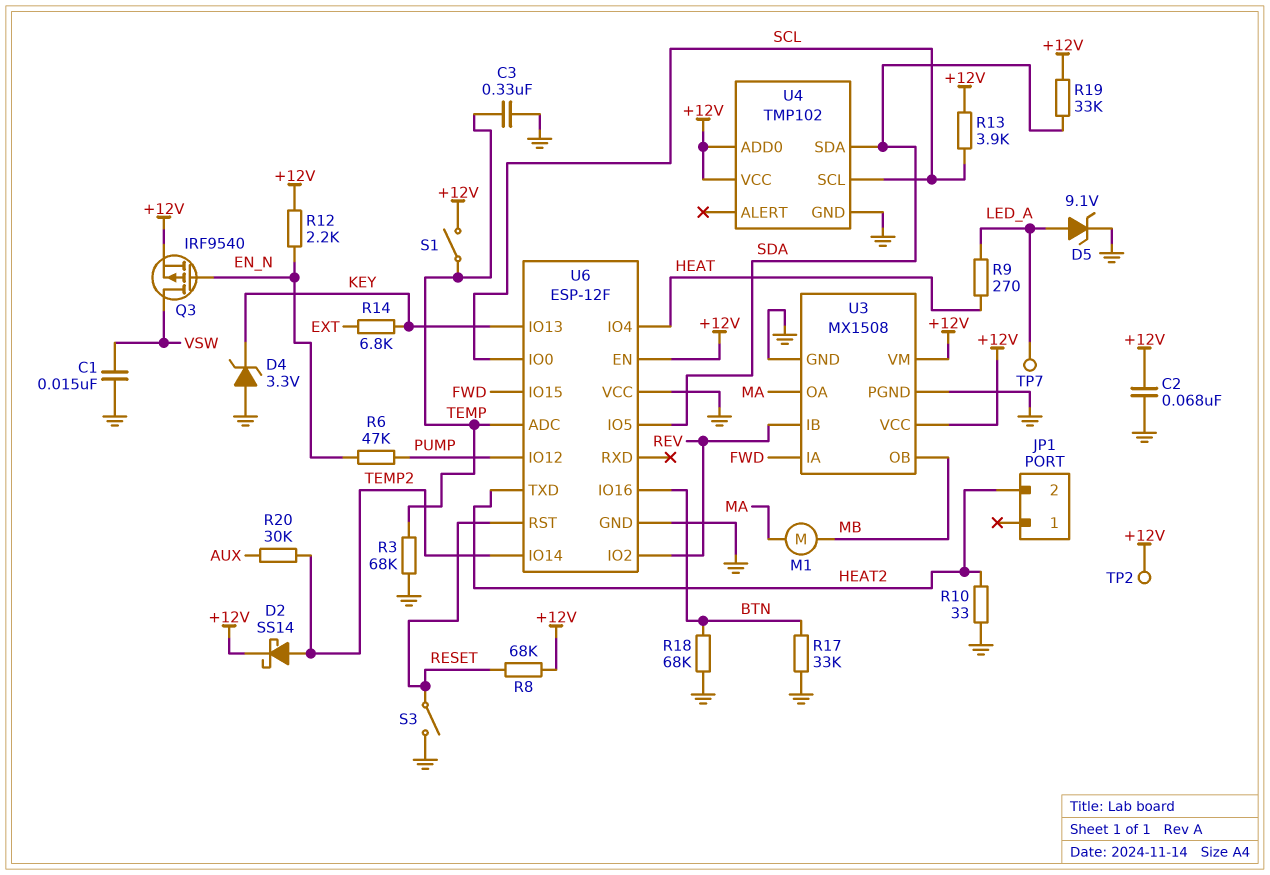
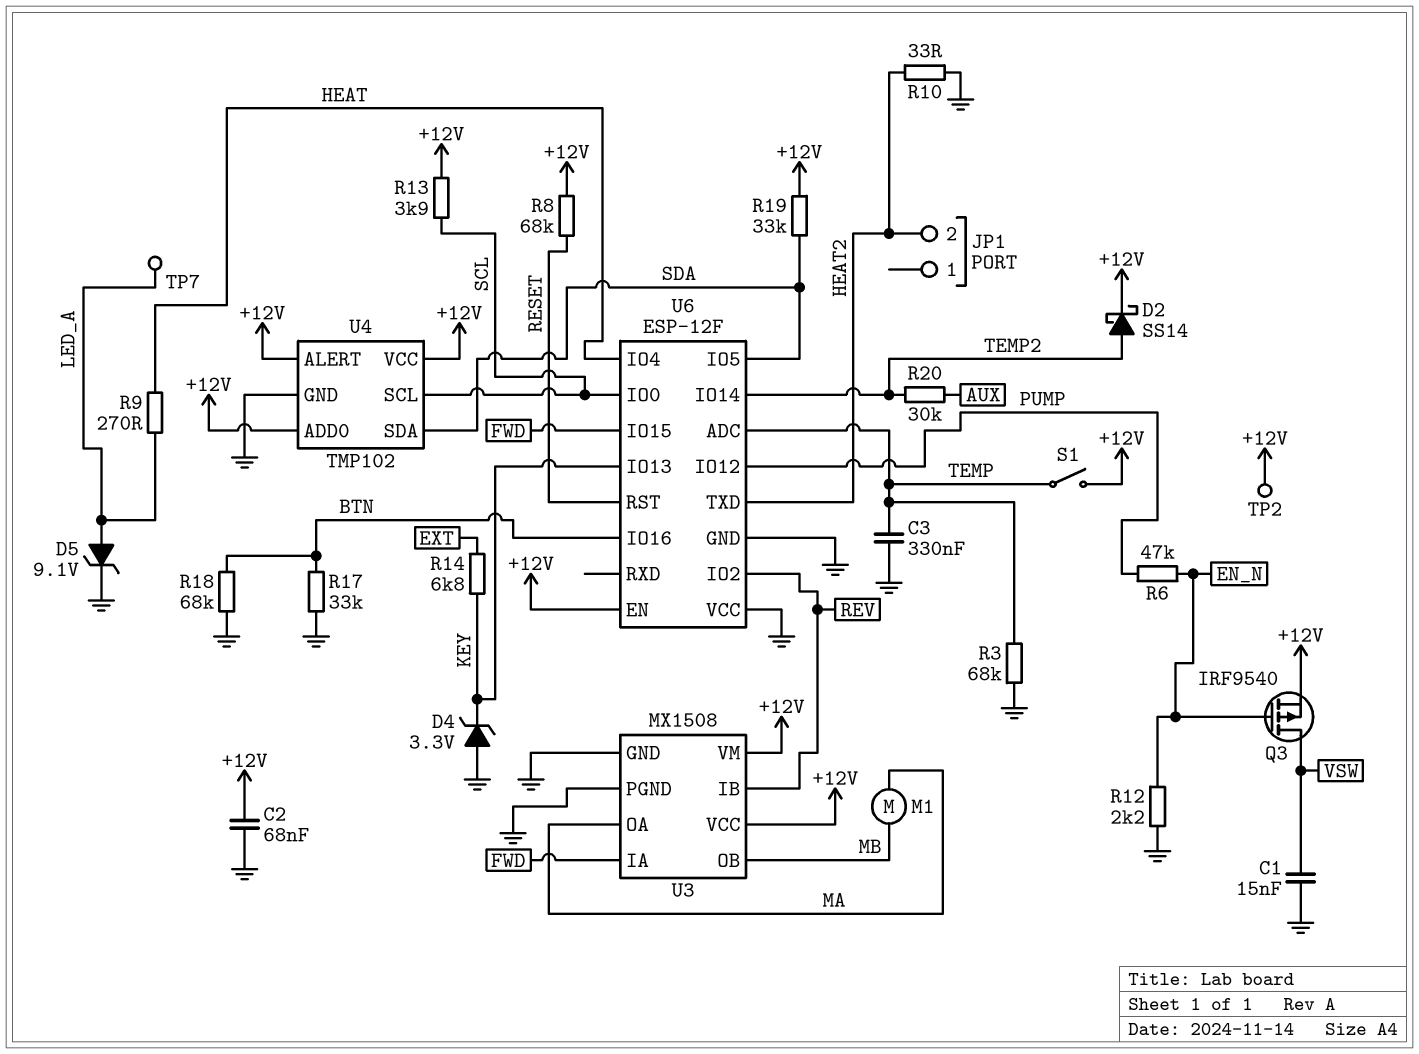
R12: 2.2k (+12V, EN_N) -> 2.2k (EN_N, GND)
S3: switch (GND, RESET) -> none
U4 pin ALERT: none -> +12V

